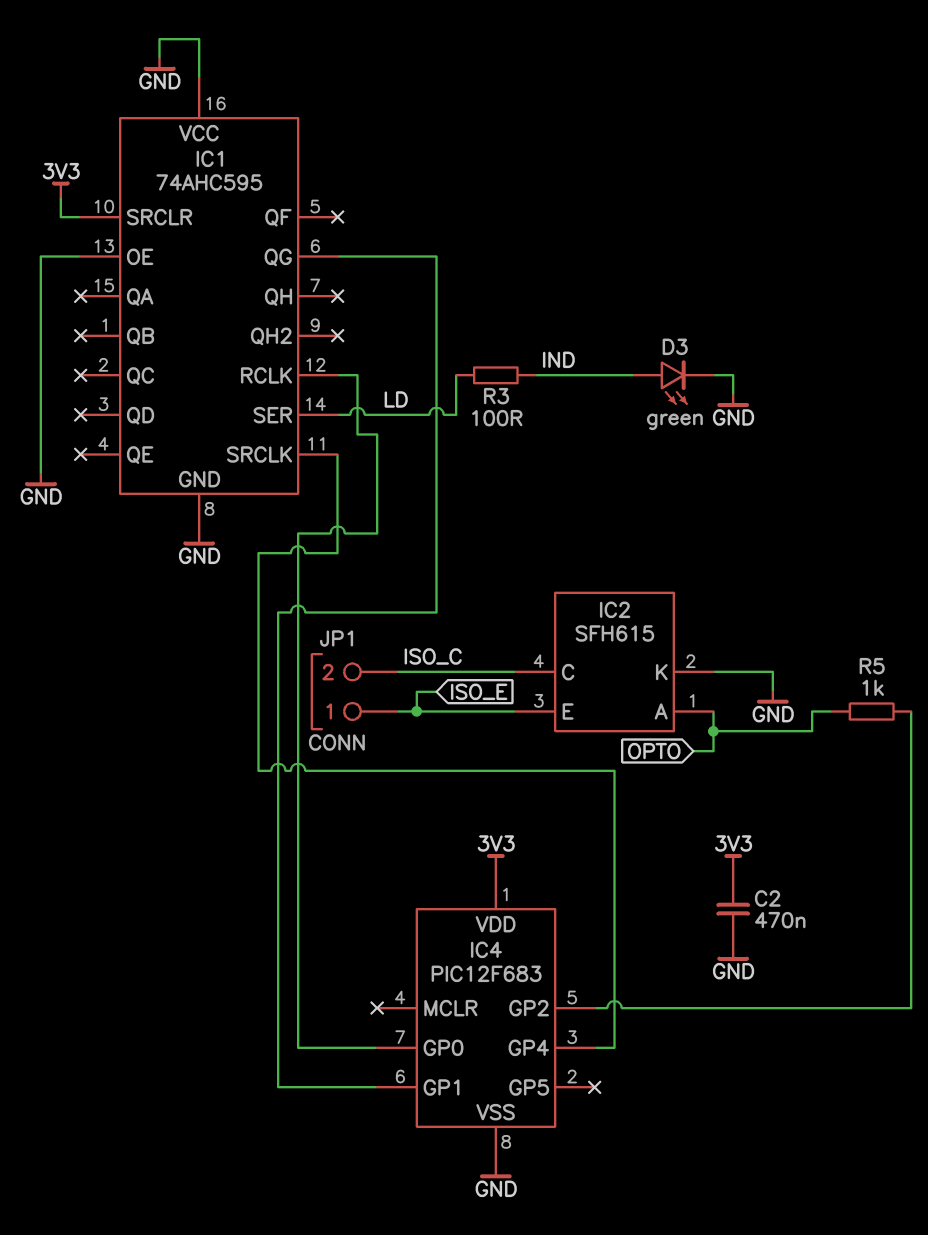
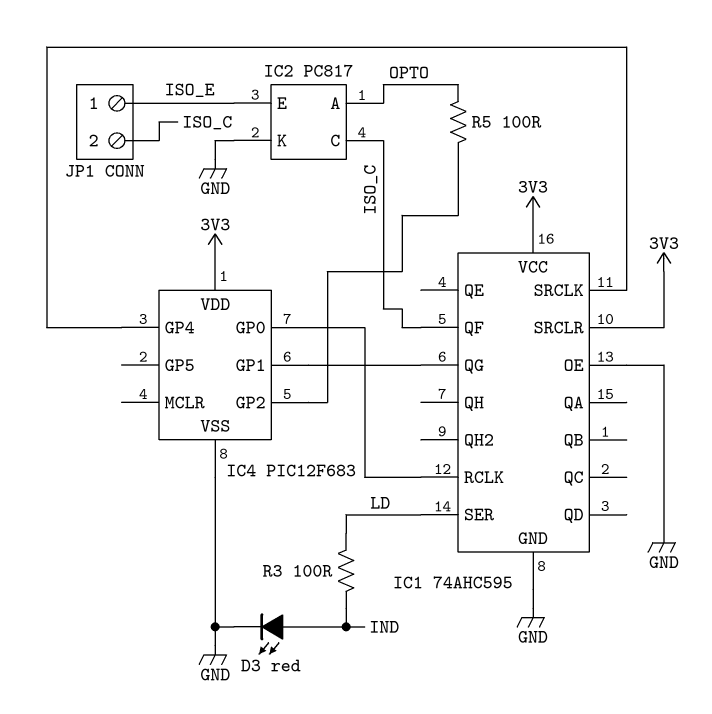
C2: 470nF (3V3, GND) -> none
D3: LED green (A IND, K GND) -> LED red (A IND, K GND)
IC1 pin QF: none -> ISO_C
IC1 pin VCC: GND -> 3V3
IC2: SFH615 -> PC817
R5: 1k (IC4/GP2, OPTO) -> 100 (IC4/GP2, OPTO)

